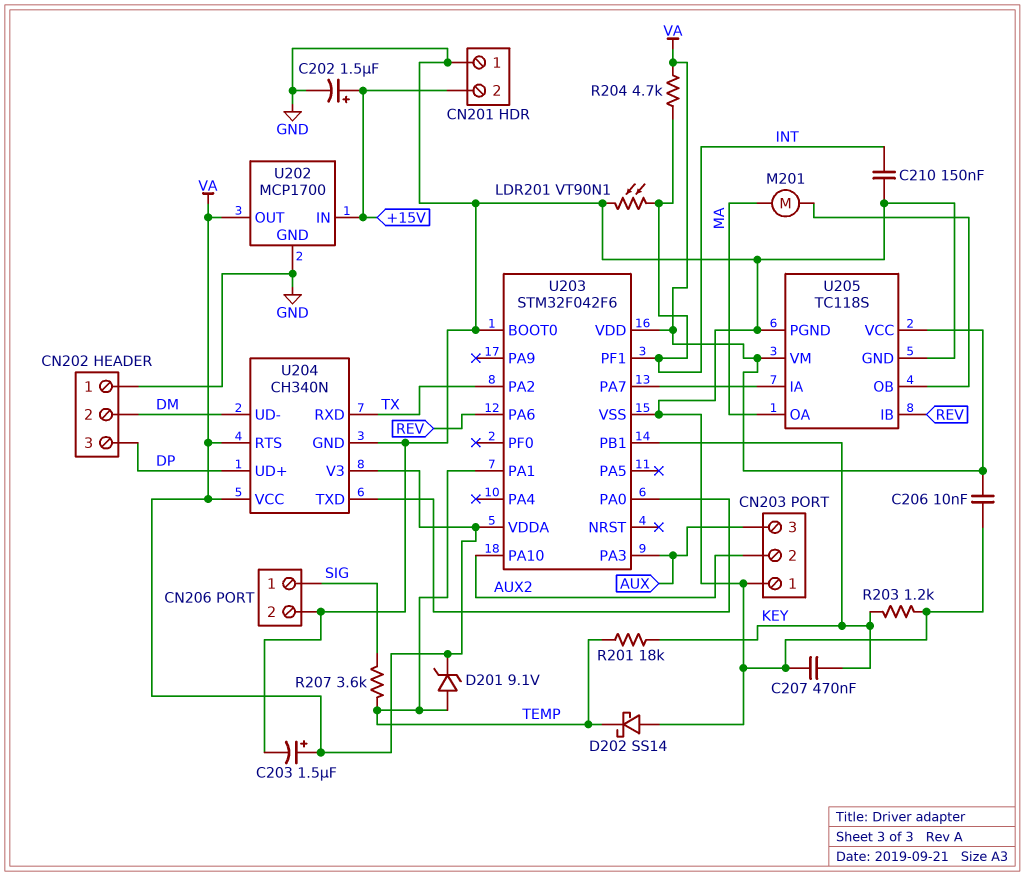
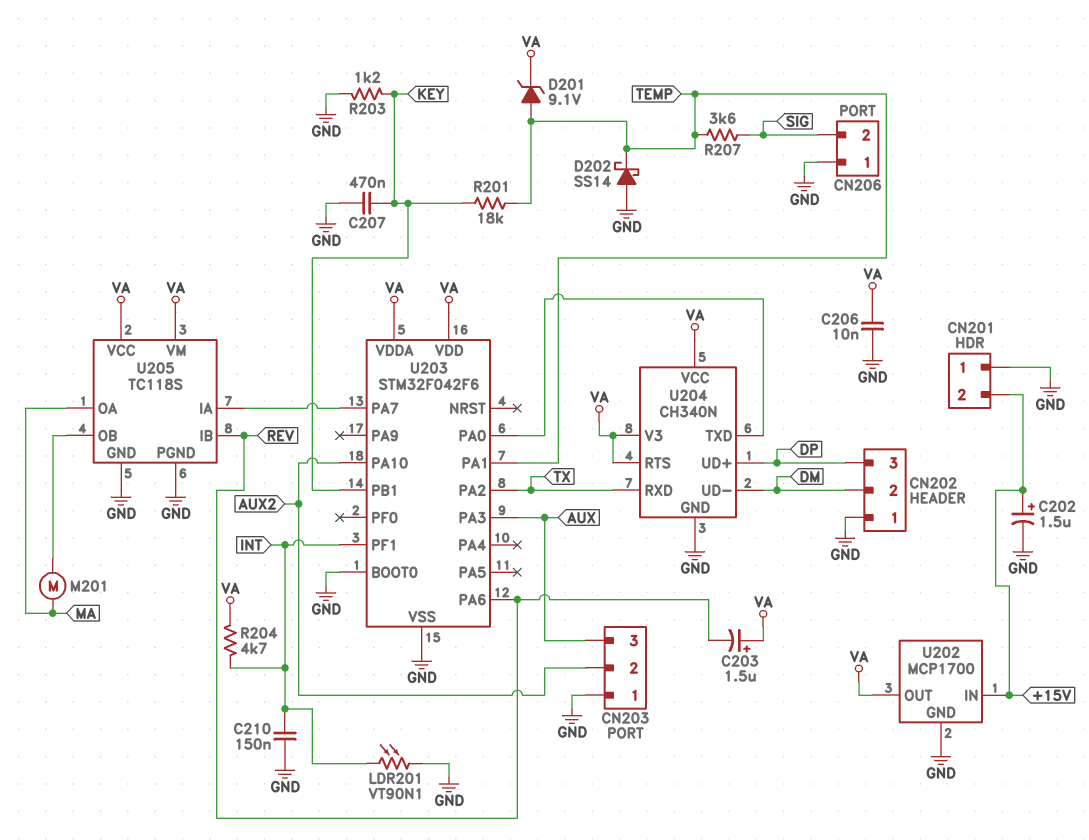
C203: 1.5uF (plus VA, minus GND) -> 1.5uF (plus VA, minus REV)
CN206 pin 1: SIG -> GND
CN206 pin 2: GND -> SIG

